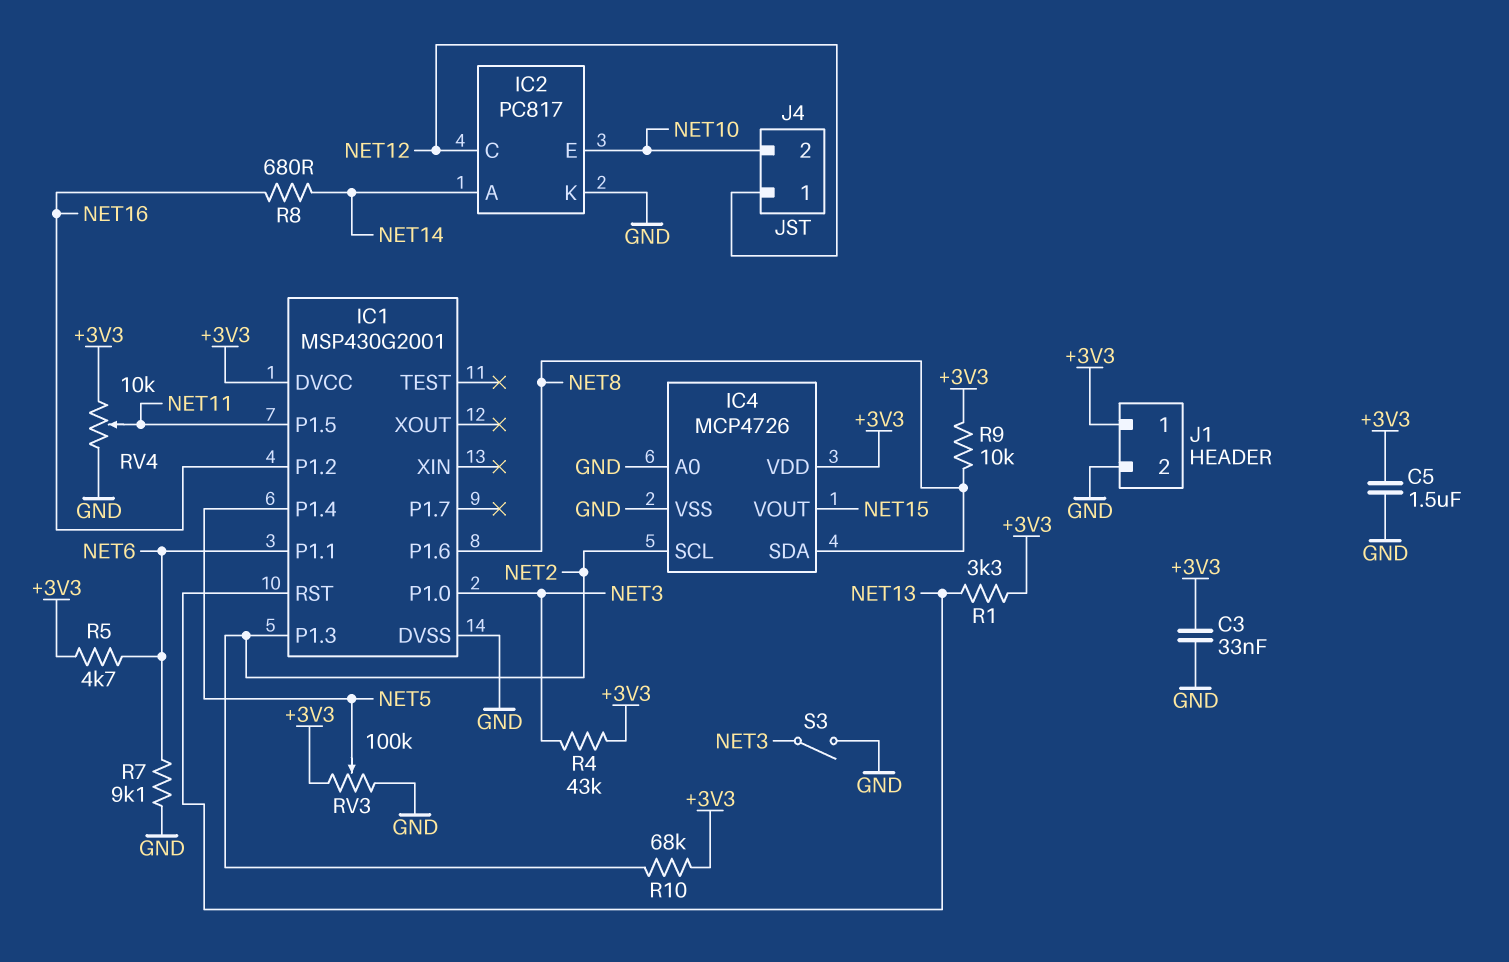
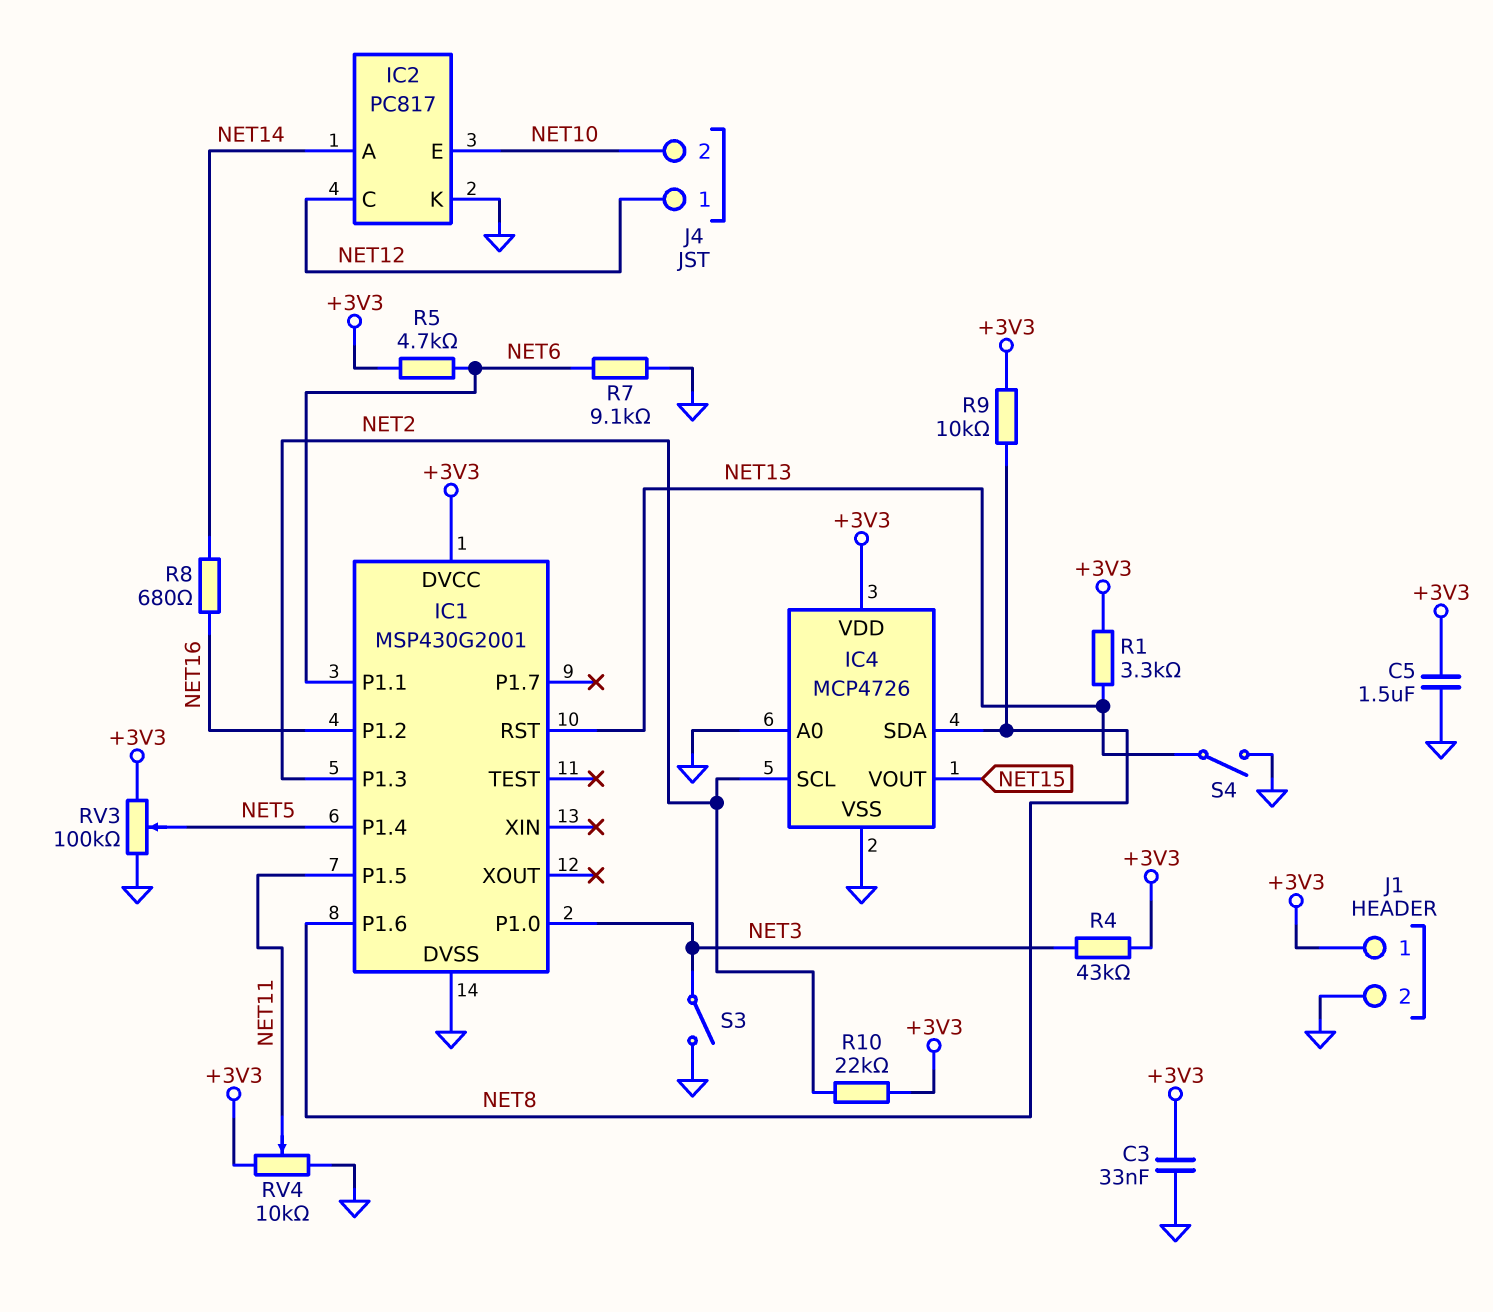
R10: 68k (+3V3, NET2) -> 22k (+3V3, NET2)
S4: none -> switch (GND, NET13)

